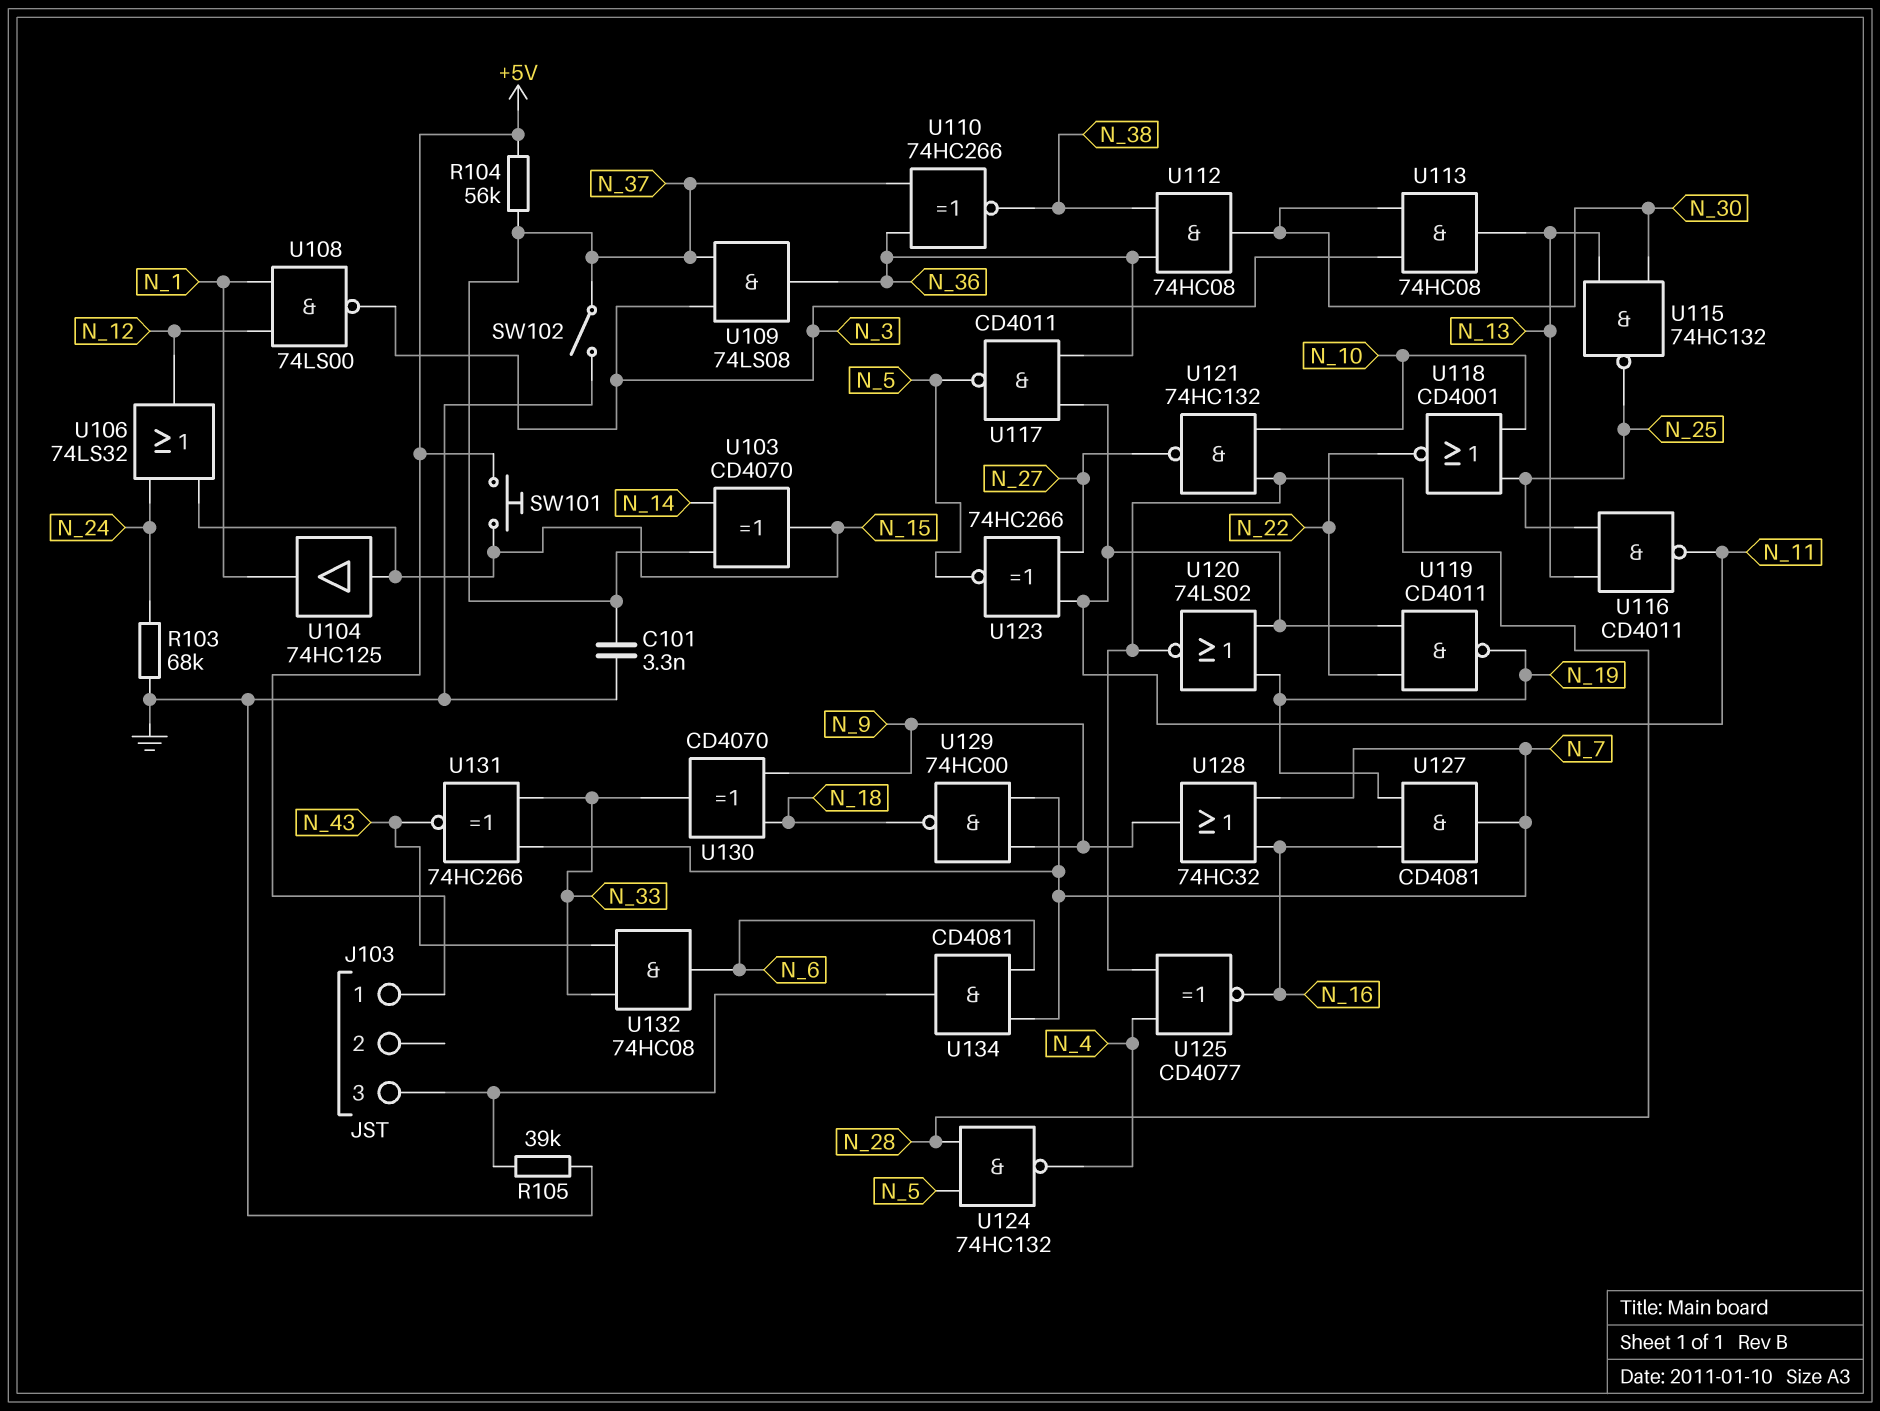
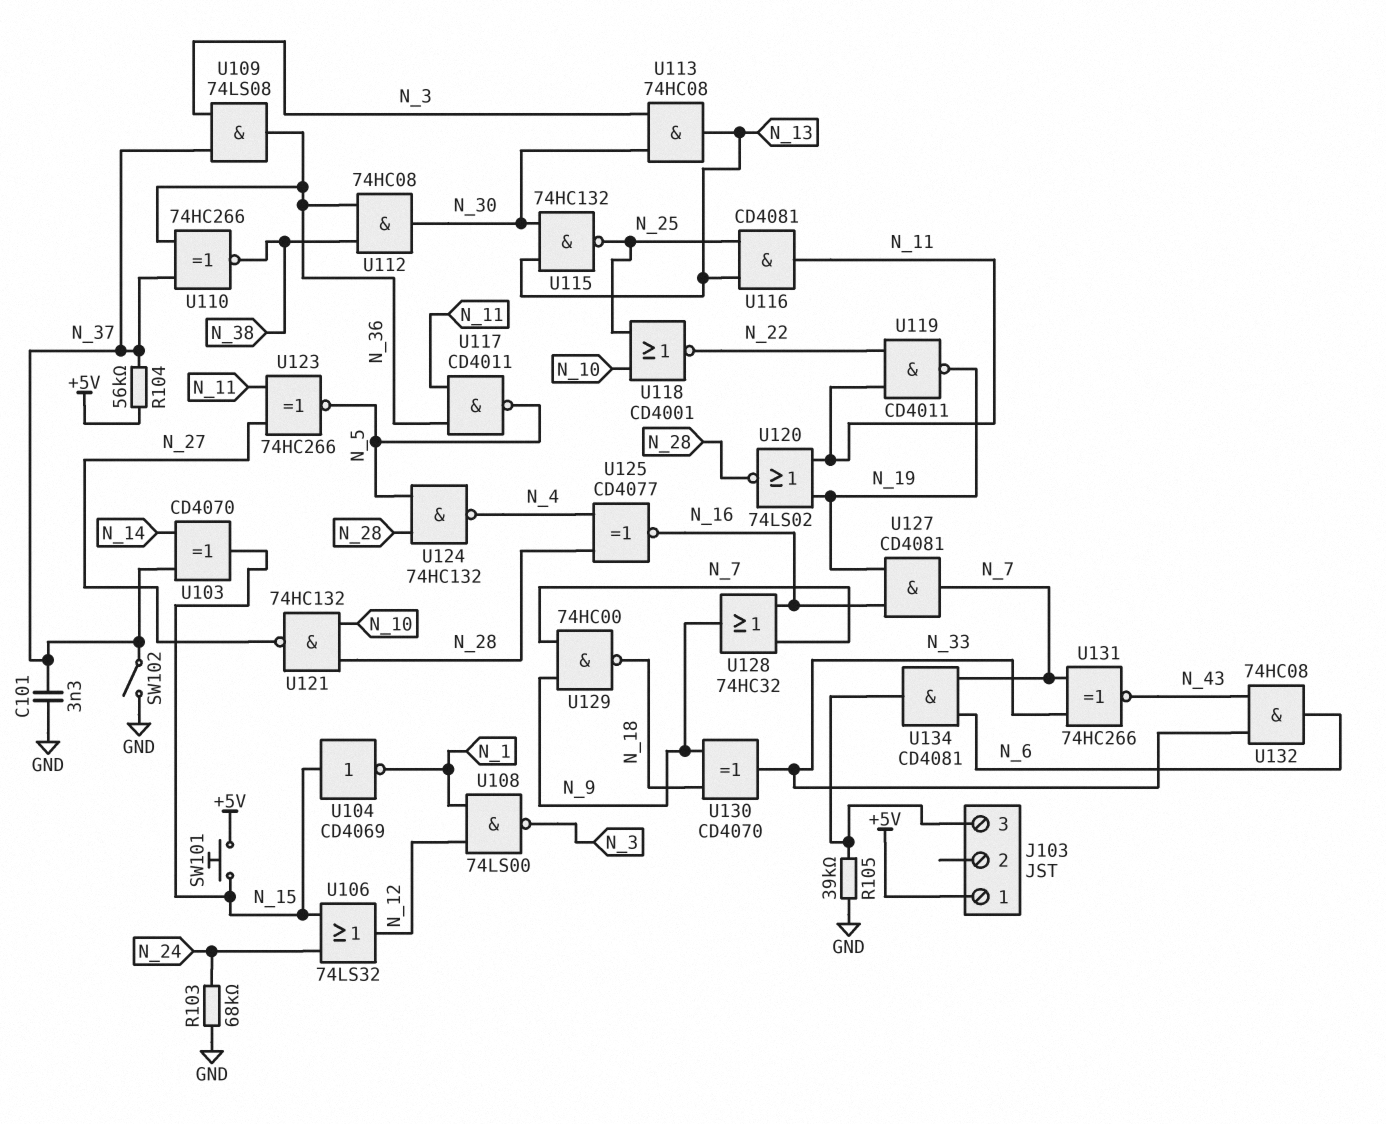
U104: buffer 74HC125 (in N_15, out N_1) -> NOT CD4069 (in N_15, out N_1)
U116: NAND CD4011 (in N_13, in N_25, out N_11) -> AND CD4081 (in N_13, in N_25, out N_11)

